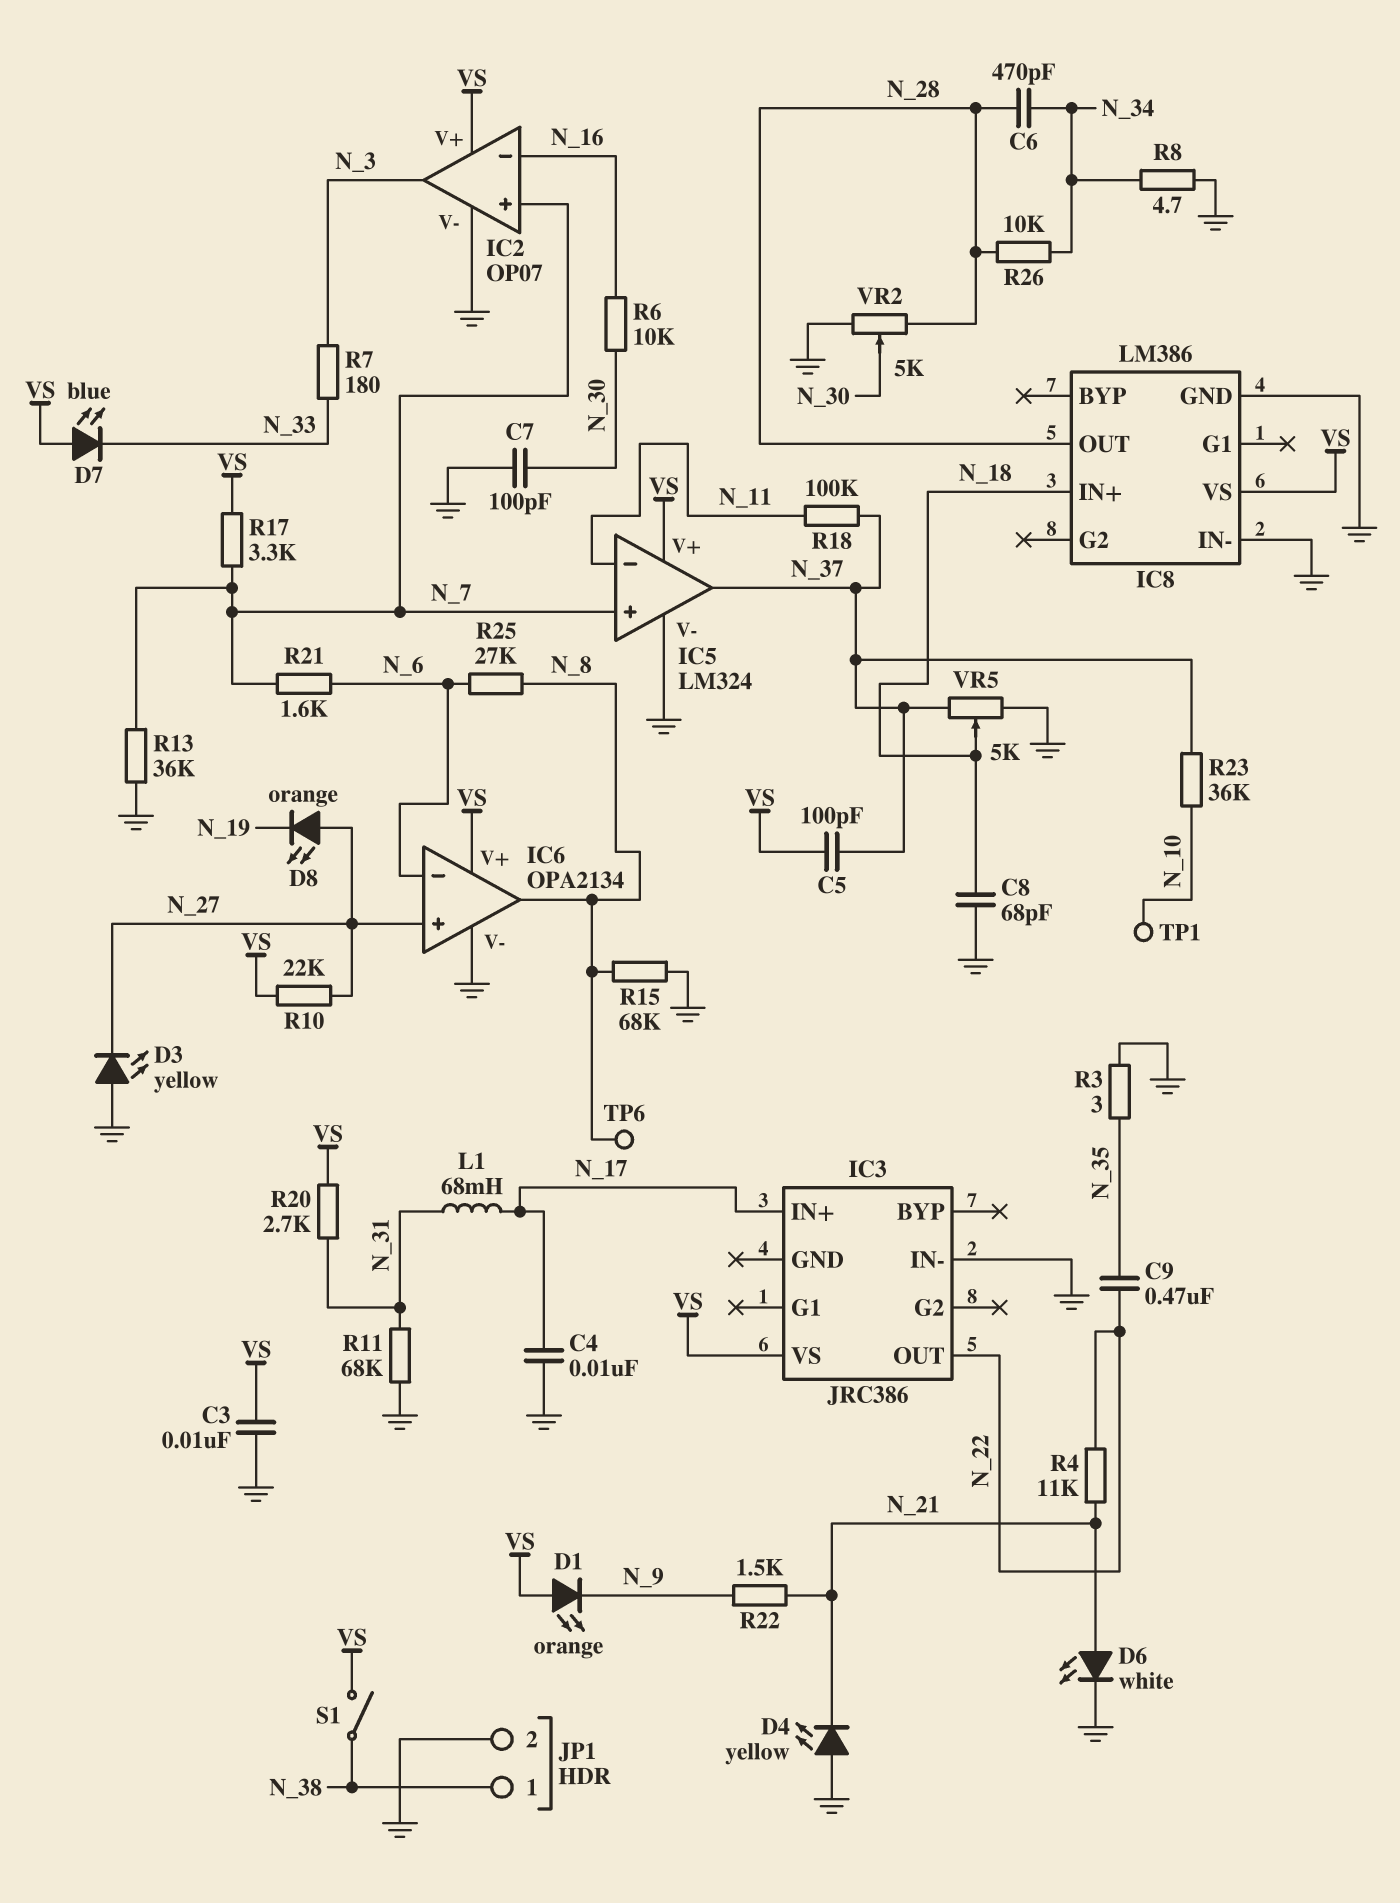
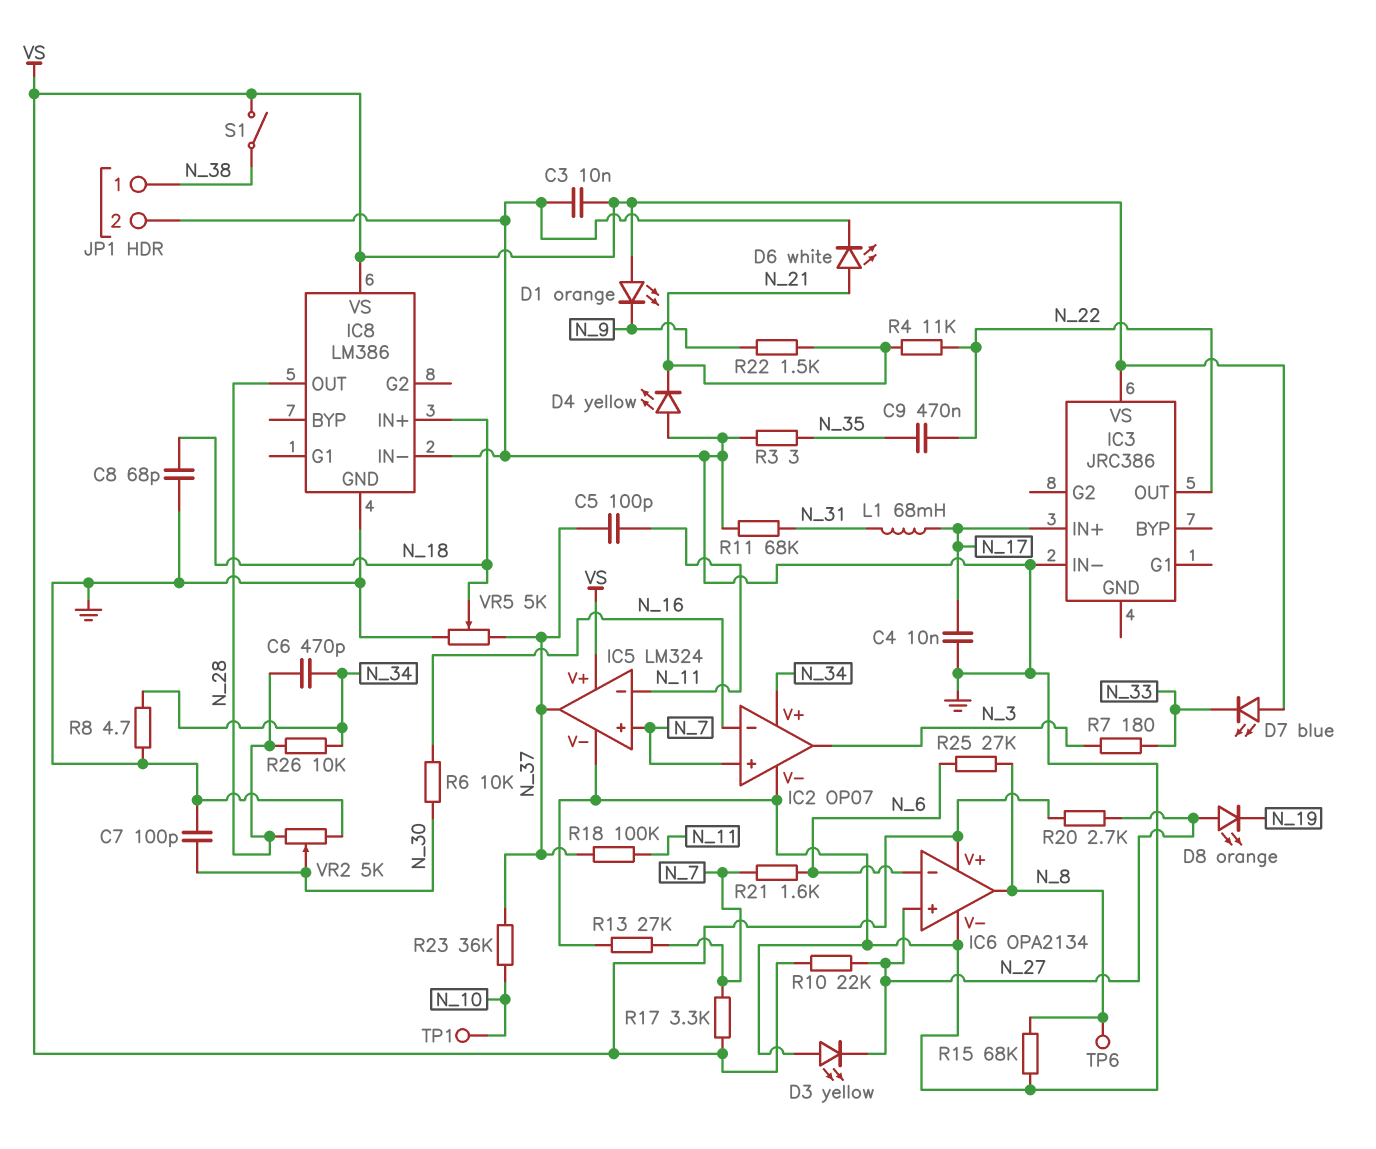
C5: 100pF (N_37, VS) -> 100pF (N_11, N_37)
IC2 pin V+: VS -> N_34
R13: 36k (GND, N_7) -> 27k (GND, N_7)
R20: 2.7k (N_31, VS) -> 2.7k (N_27, VS)

